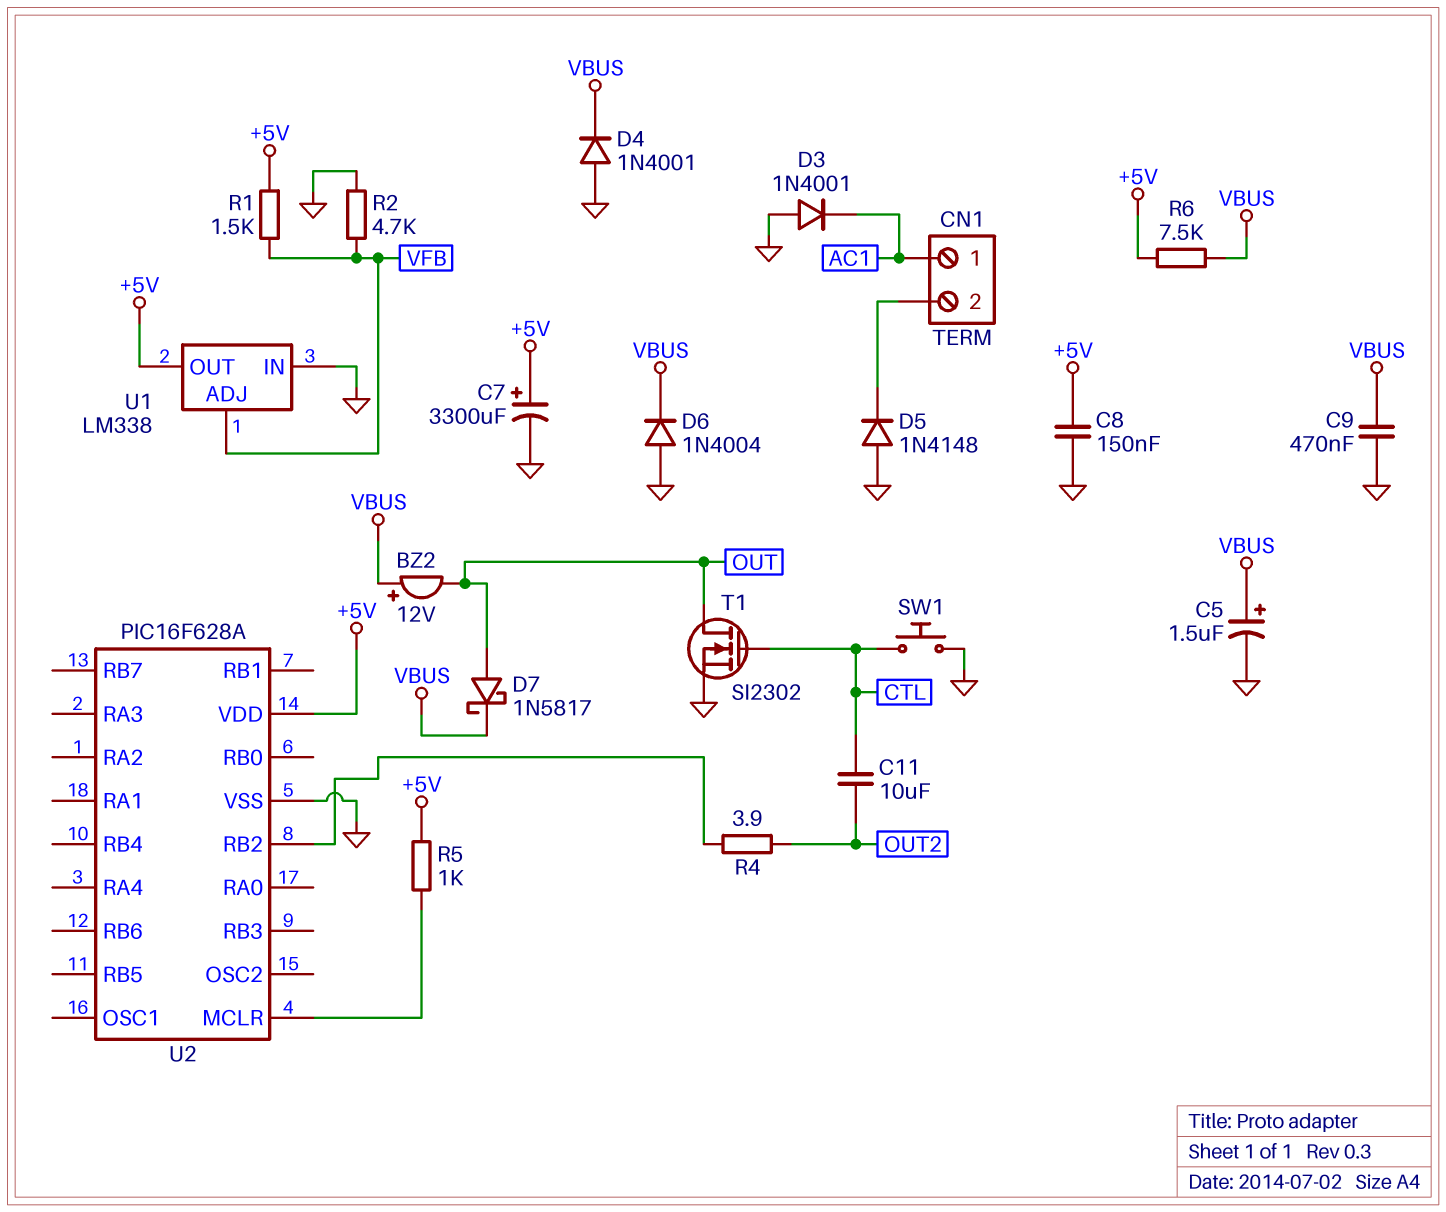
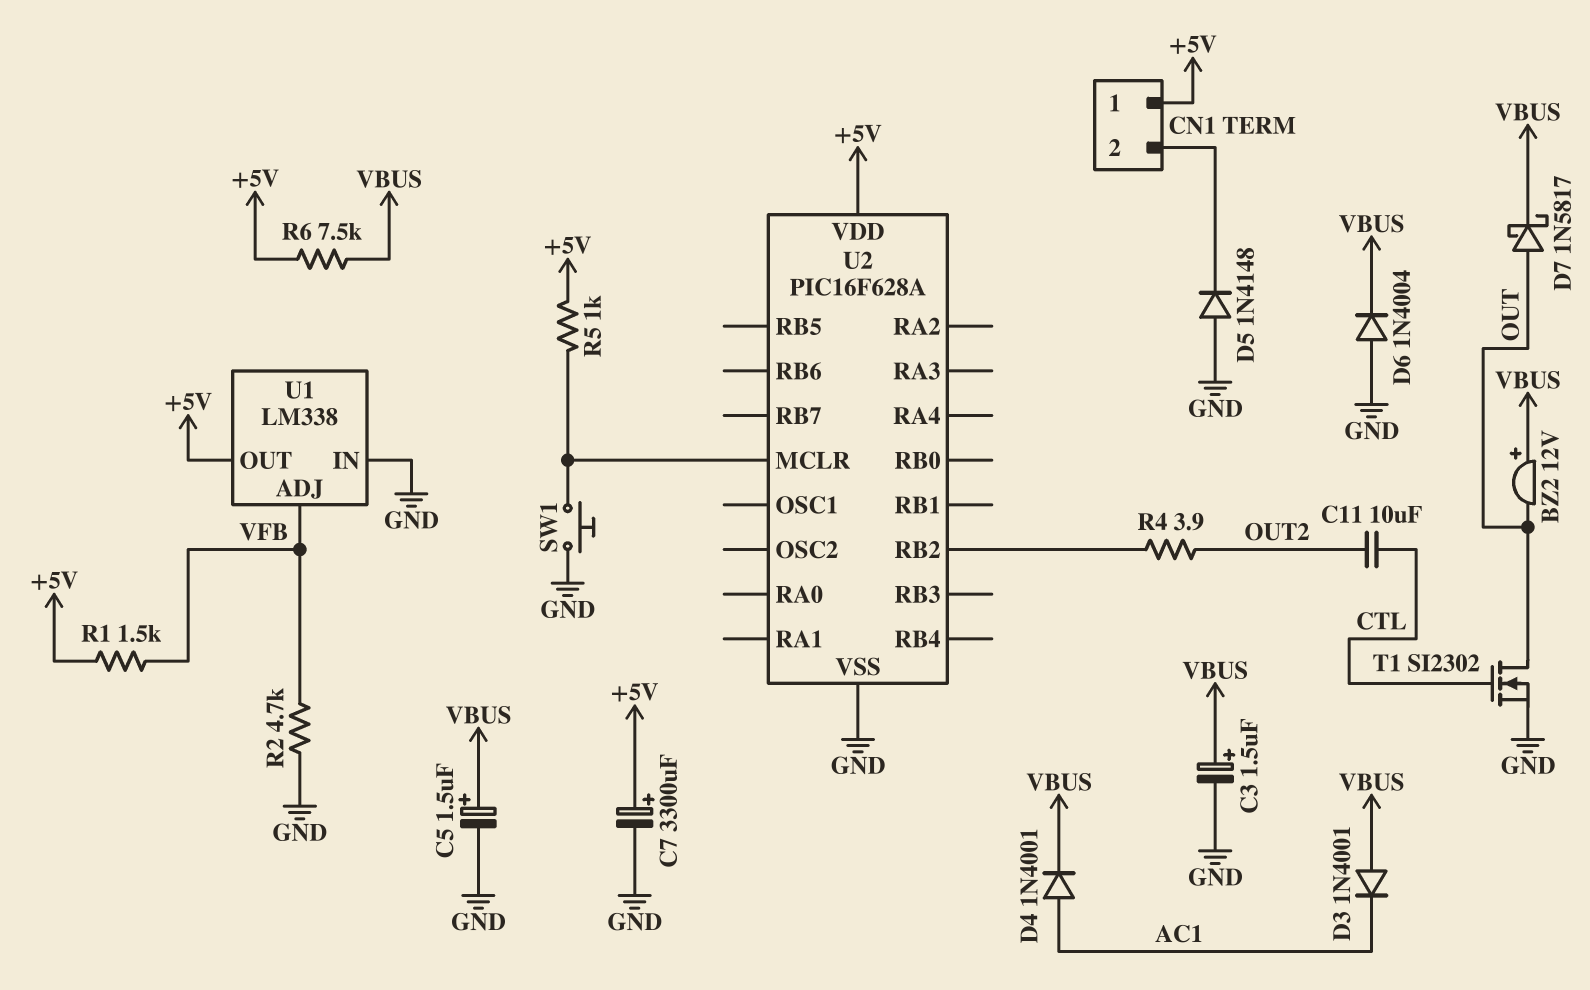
C3: none -> 1.5uF (plus VBUS, minus GND)
C8: 150nF (+5V, GND) -> none
C9: 470nF (GND, VBUS) -> none
CN1 pin 1: AC1 -> +5V
D3: diode 1N4001 (A GND, K AC1) -> diode 1N4001 (A VBUS, K AC1)
D4: diode 1N4001 (A GND, K VBUS) -> diode 1N4001 (A AC1, K VBUS)
SW1: button (CTL, GND) -> button (GND, U2/MCLR)

